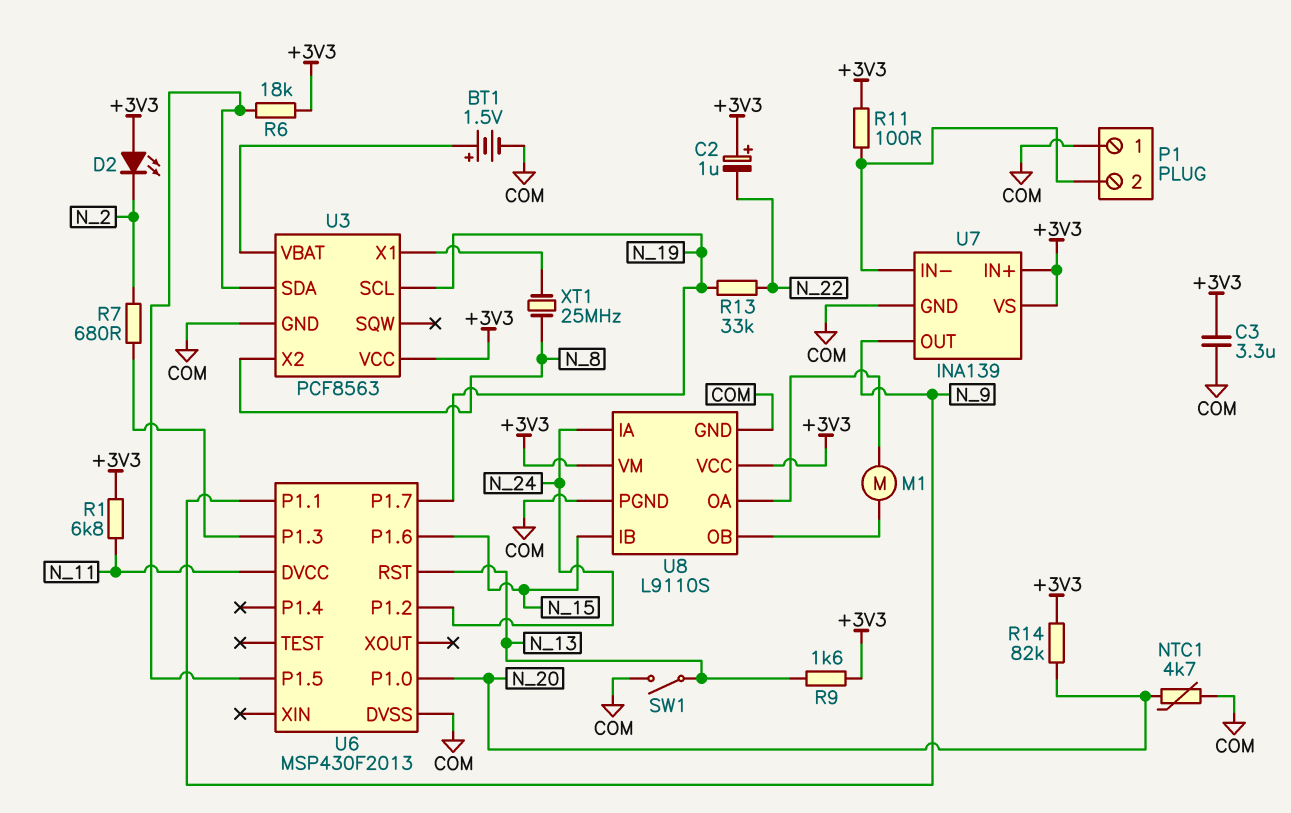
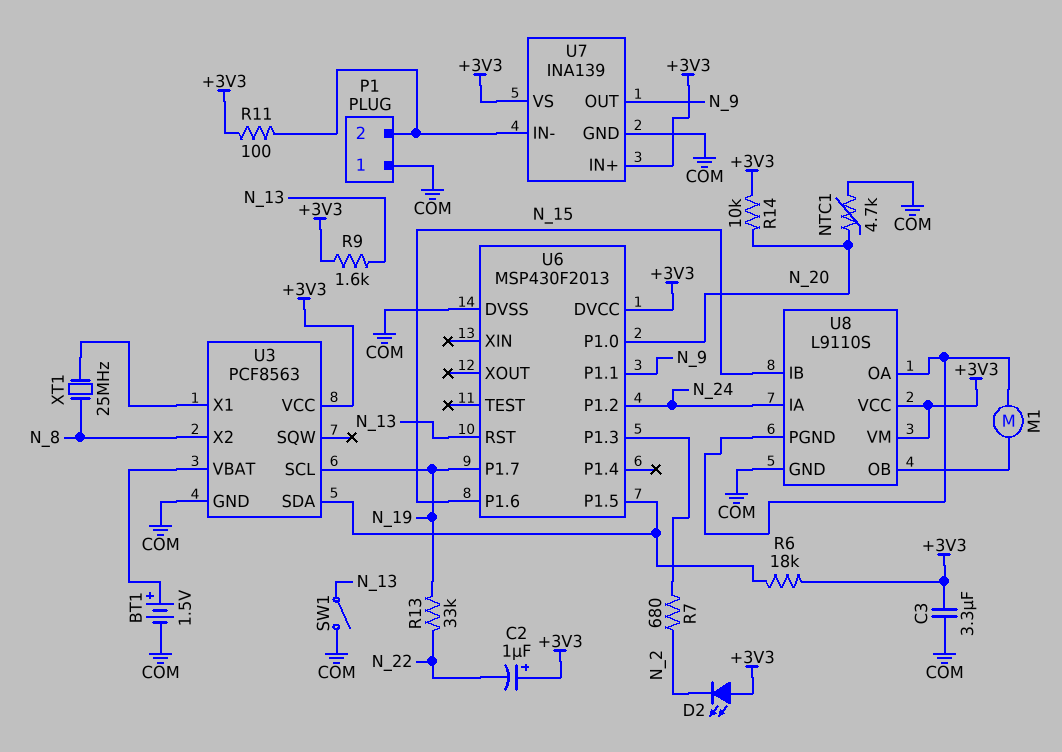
R1: 6.8k (+3V3, N_11) -> none
R14: 82k (+3V3, N_20) -> 10k (+3V3, N_20)
U6 pin DVCC: N_11 -> +3V3
U8 pin PGND: COM -> U8/OA

